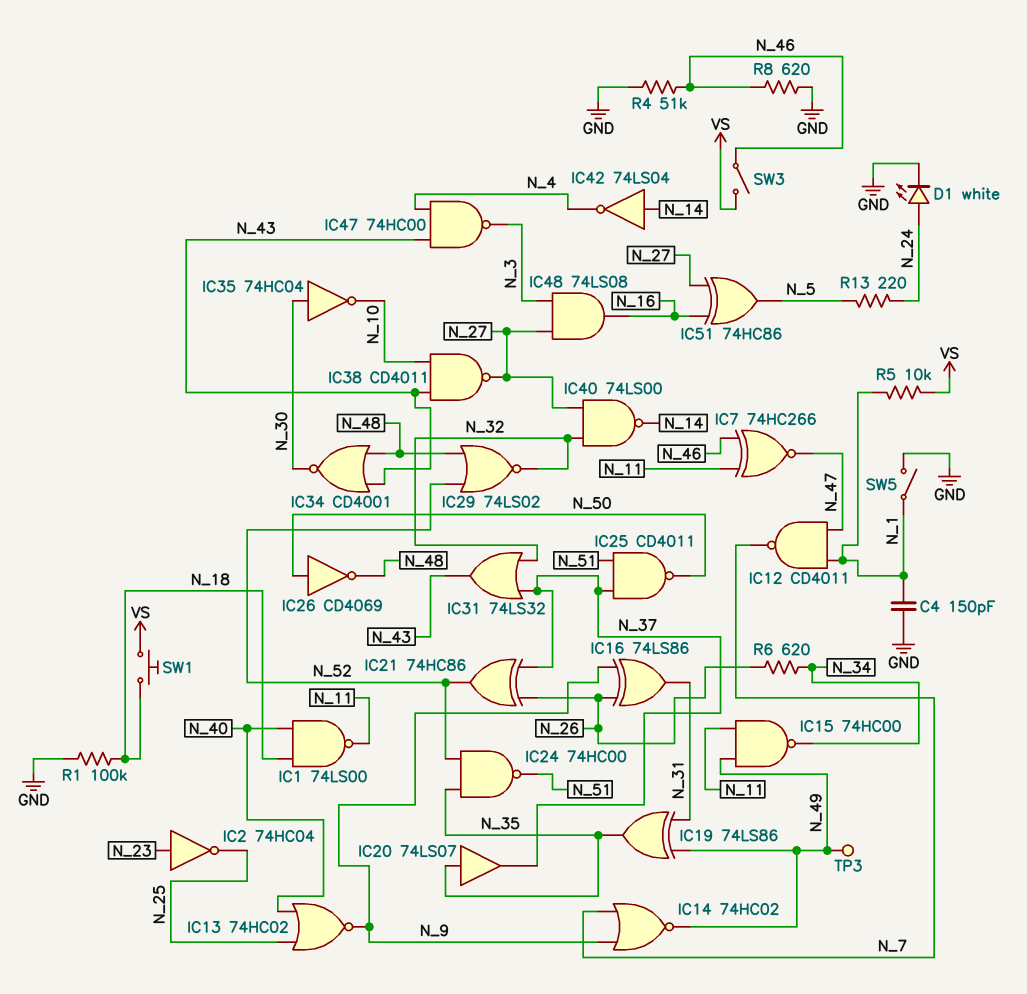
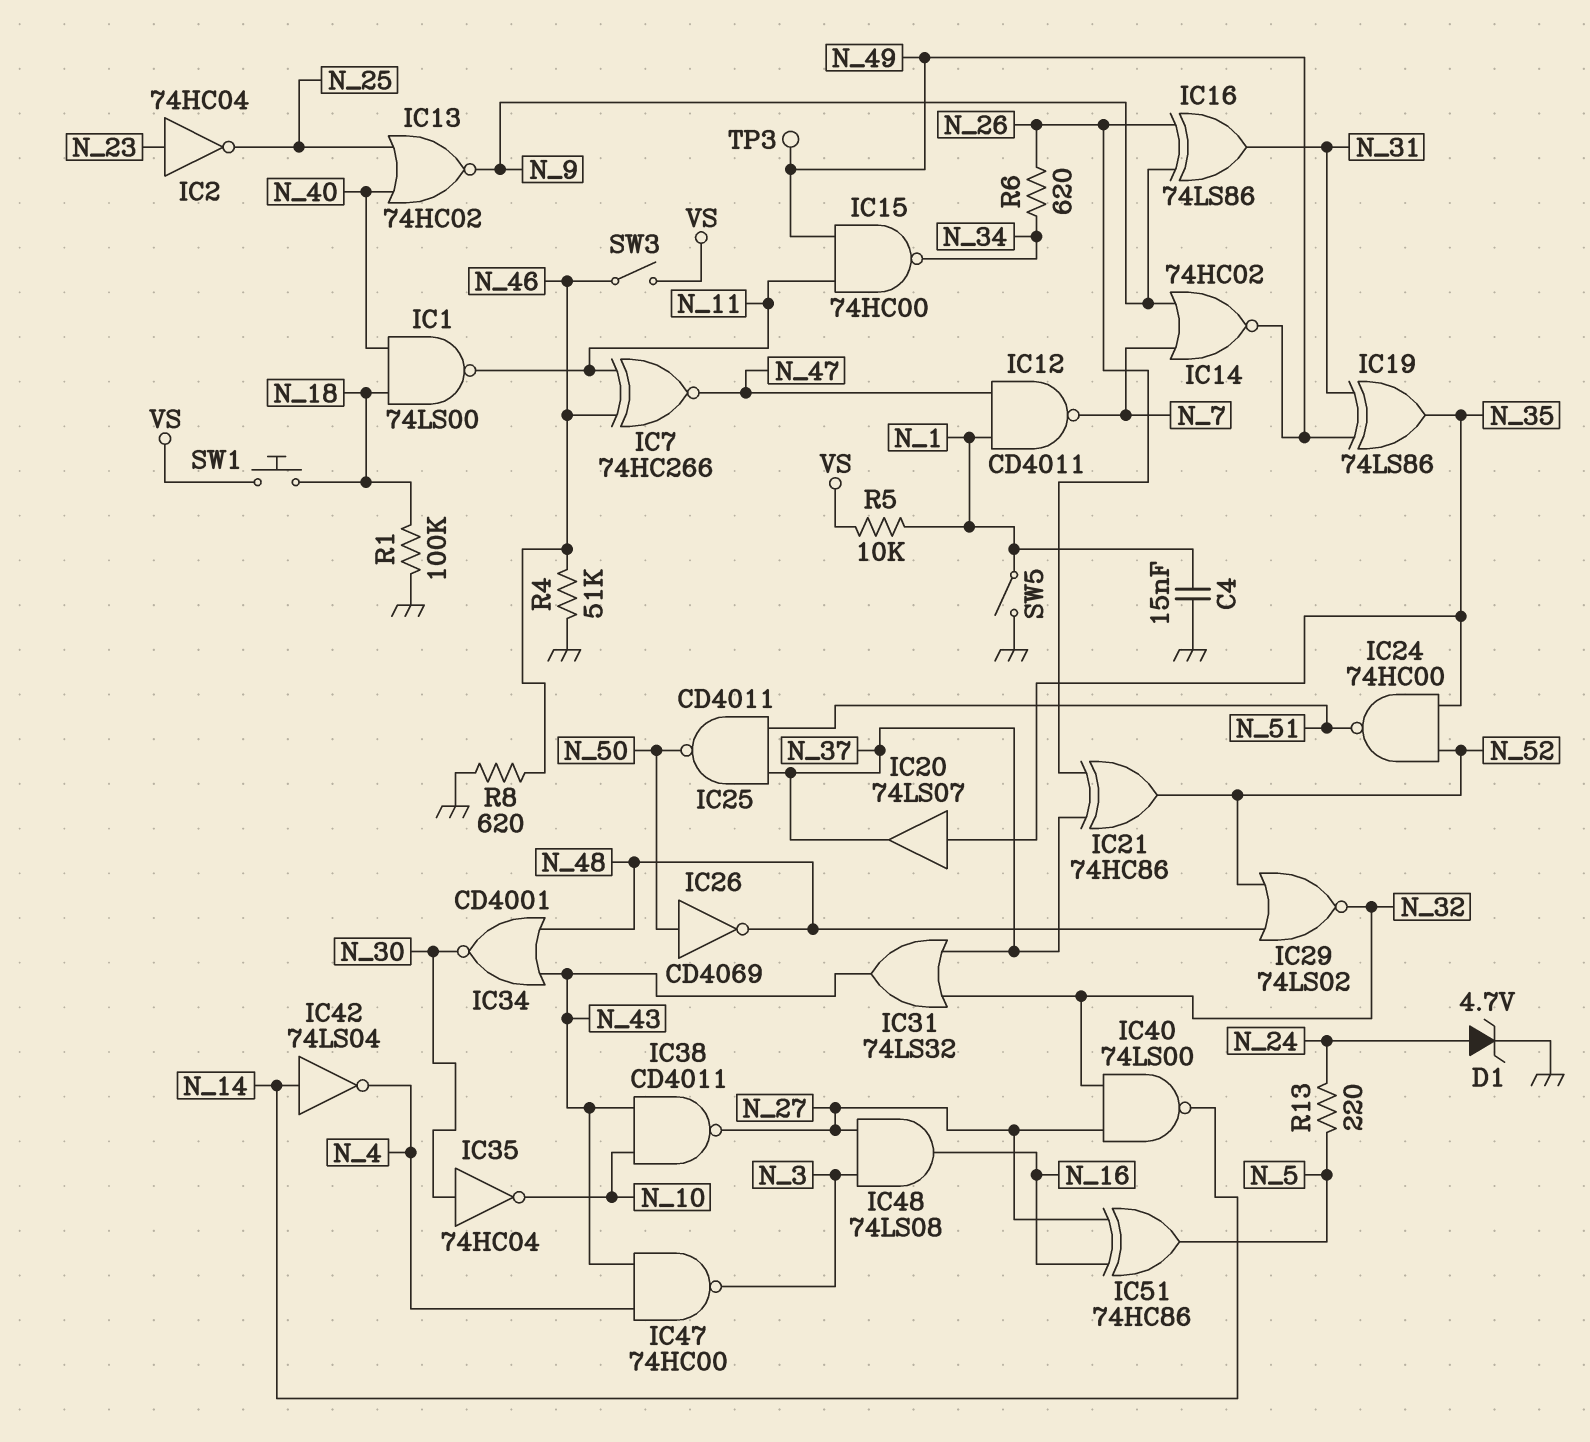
C4: 150pF (GND, N_1) -> 15nF (GND, N_1)
D1: LED white (A N_24, K GND) -> zener 4.7V (A N_24, K GND)

